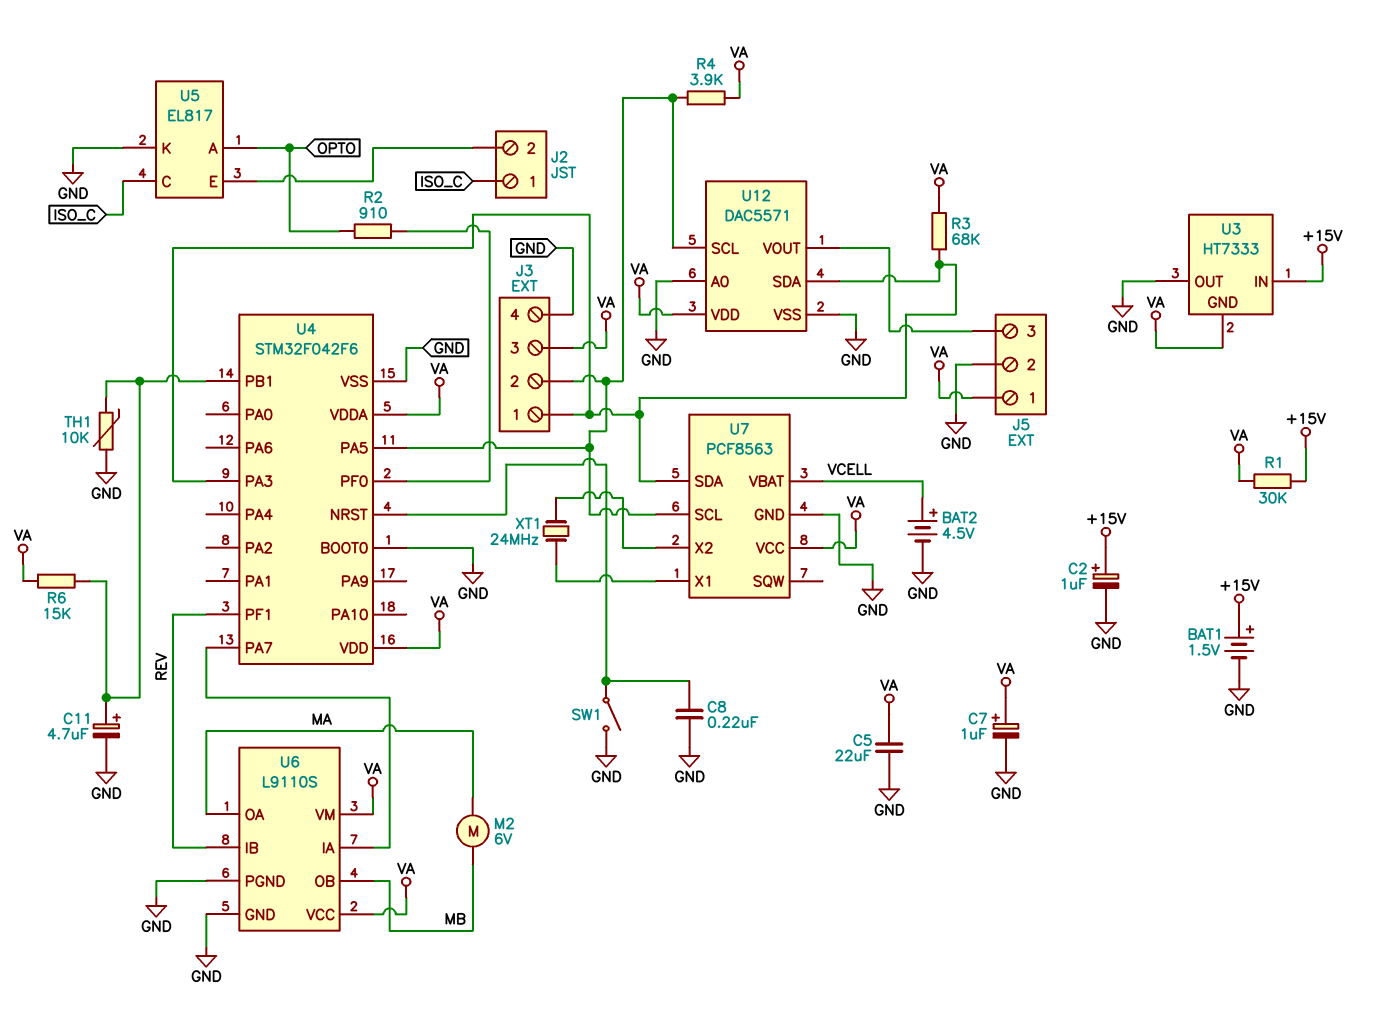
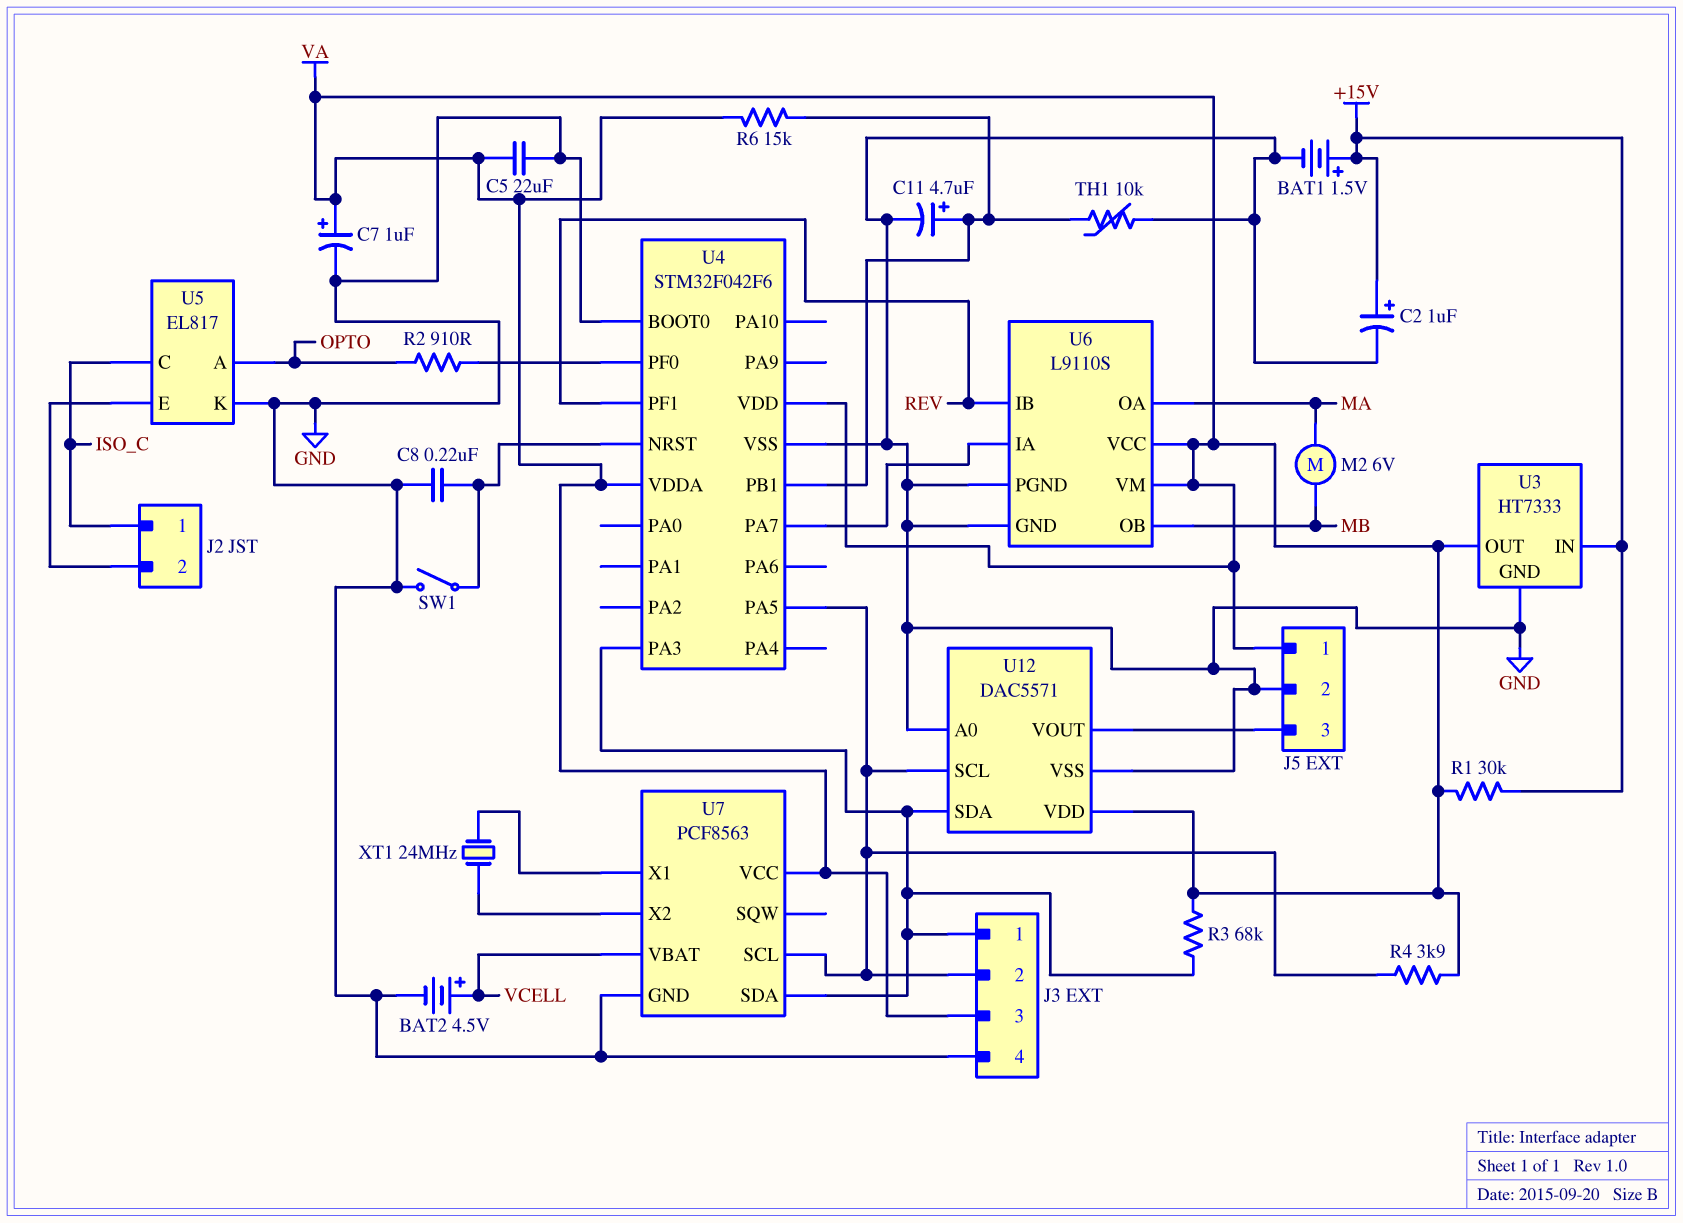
U3 pin GND: VA -> GND
U3 pin OUT: GND -> VA

